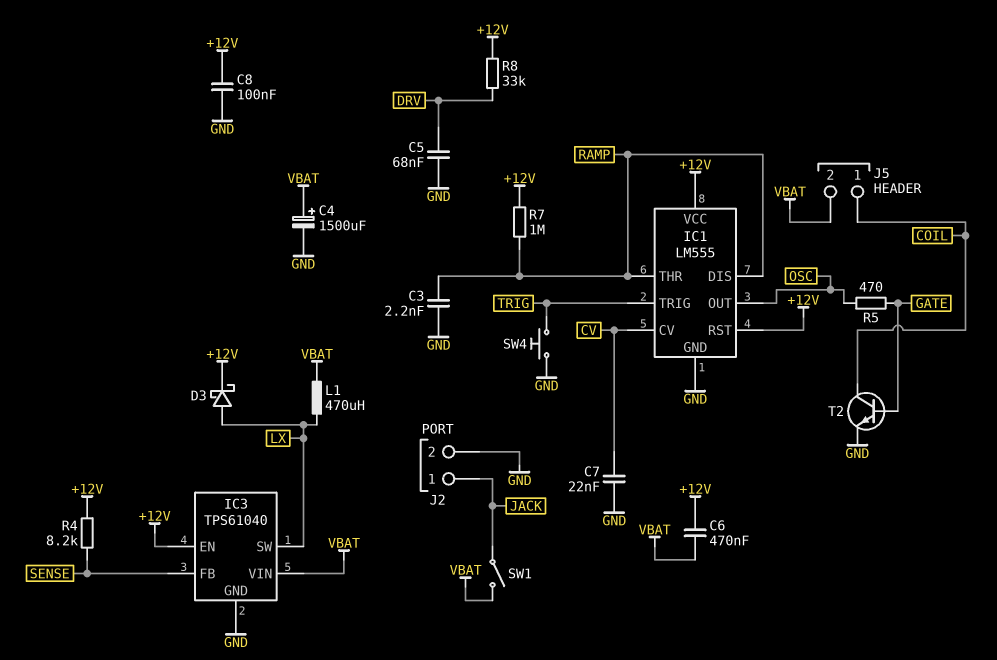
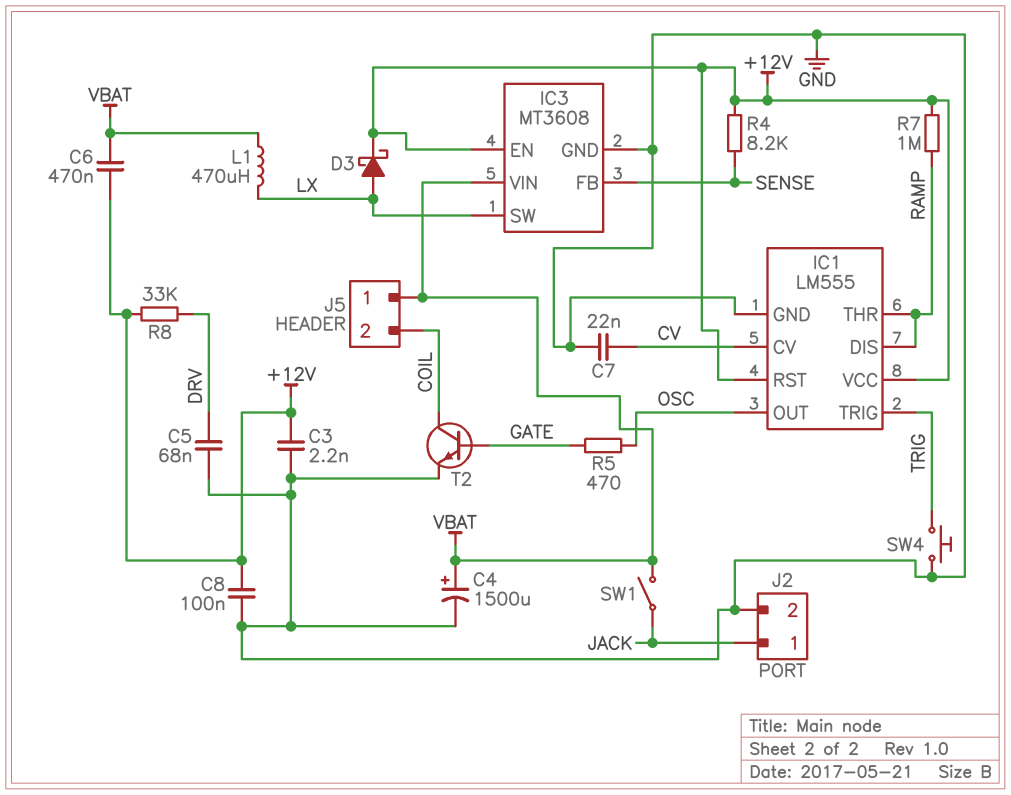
C3: 2.2nF (GND, RAMP) -> 2.2nF (+12V, GND)
IC3: TPS61040 -> MT3608
J5 pin 1: COIL -> VBAT
J5 pin 2: VBAT -> COIL

